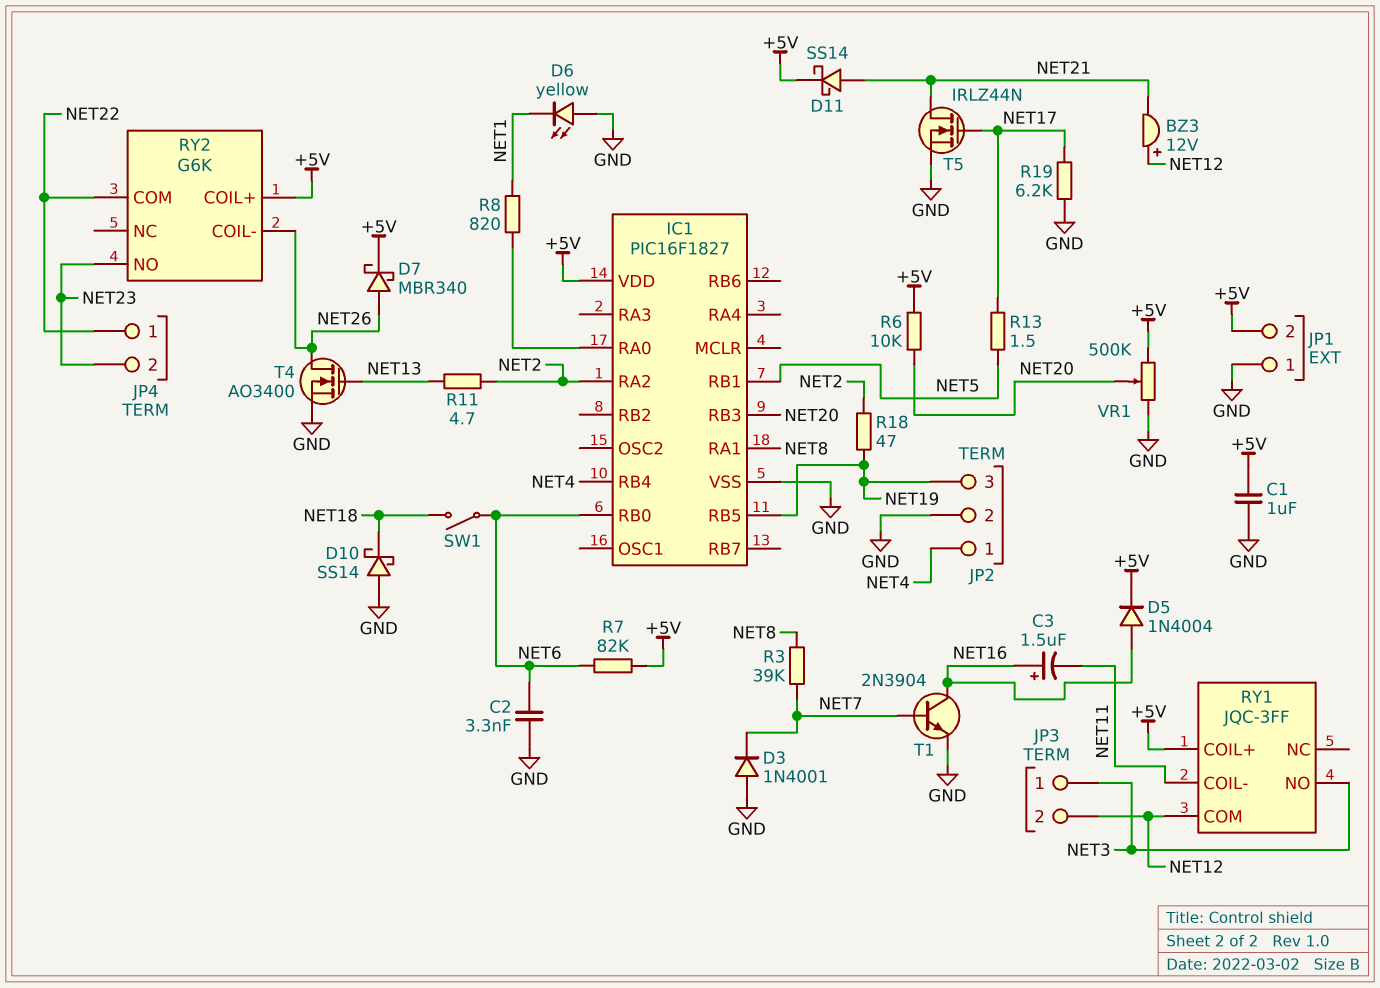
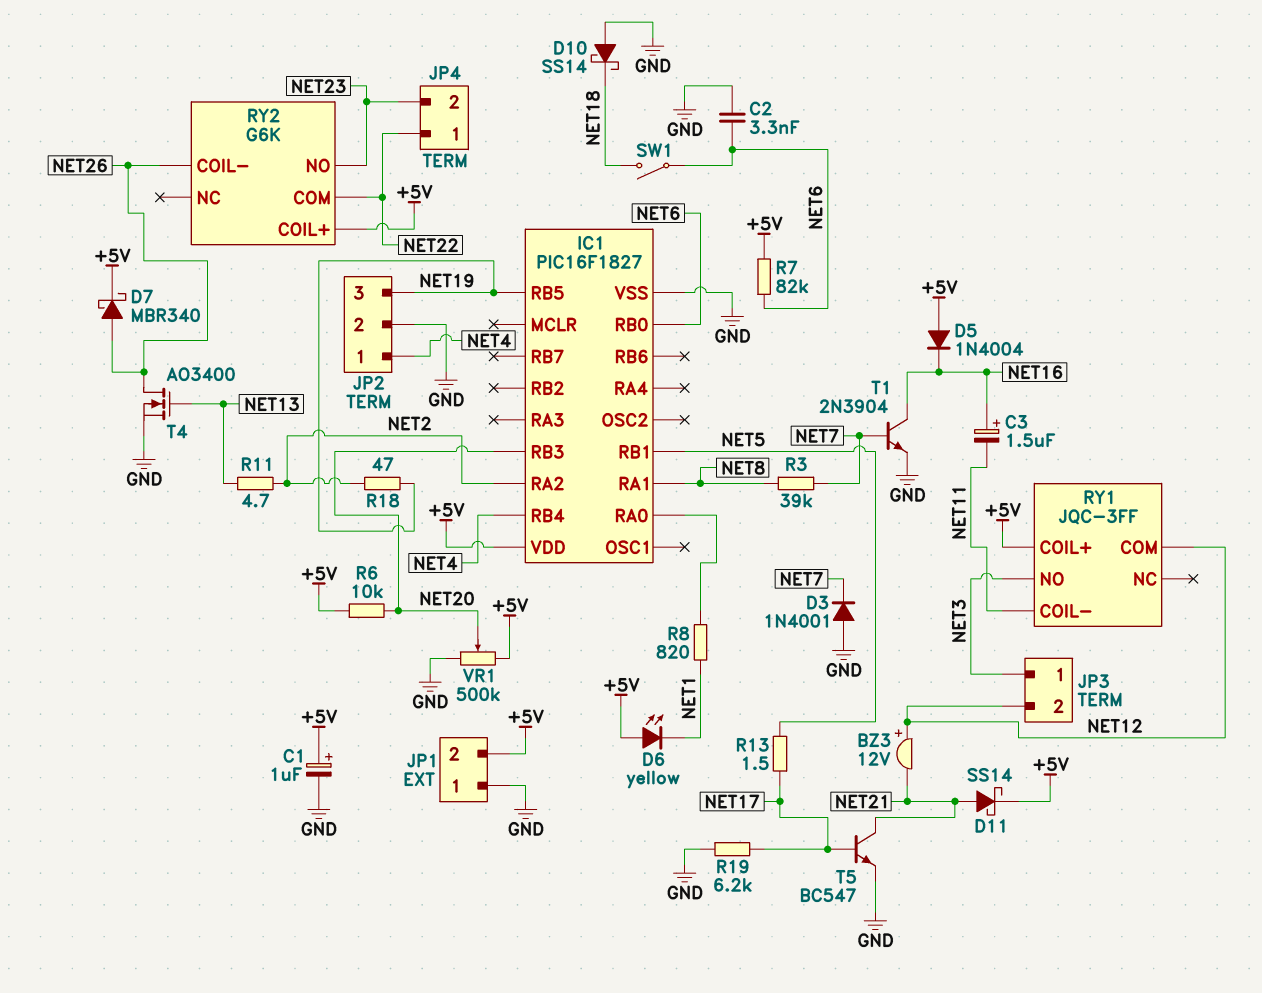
C1: 1uF (+5V, GND) -> 1uF (plus +5V, minus GND)
D5: diode 1N4004 (A NET16, K +5V) -> diode 1N4004 (A +5V, K NET16)
D6: LED yellow (A GND, K NET1) -> LED yellow (A +5V, K NET1)
T5: NMOS IRLZ44N (G NET17, D NET21, S GND) -> NPN BC547 (B NET17, C NET21, E GND)

